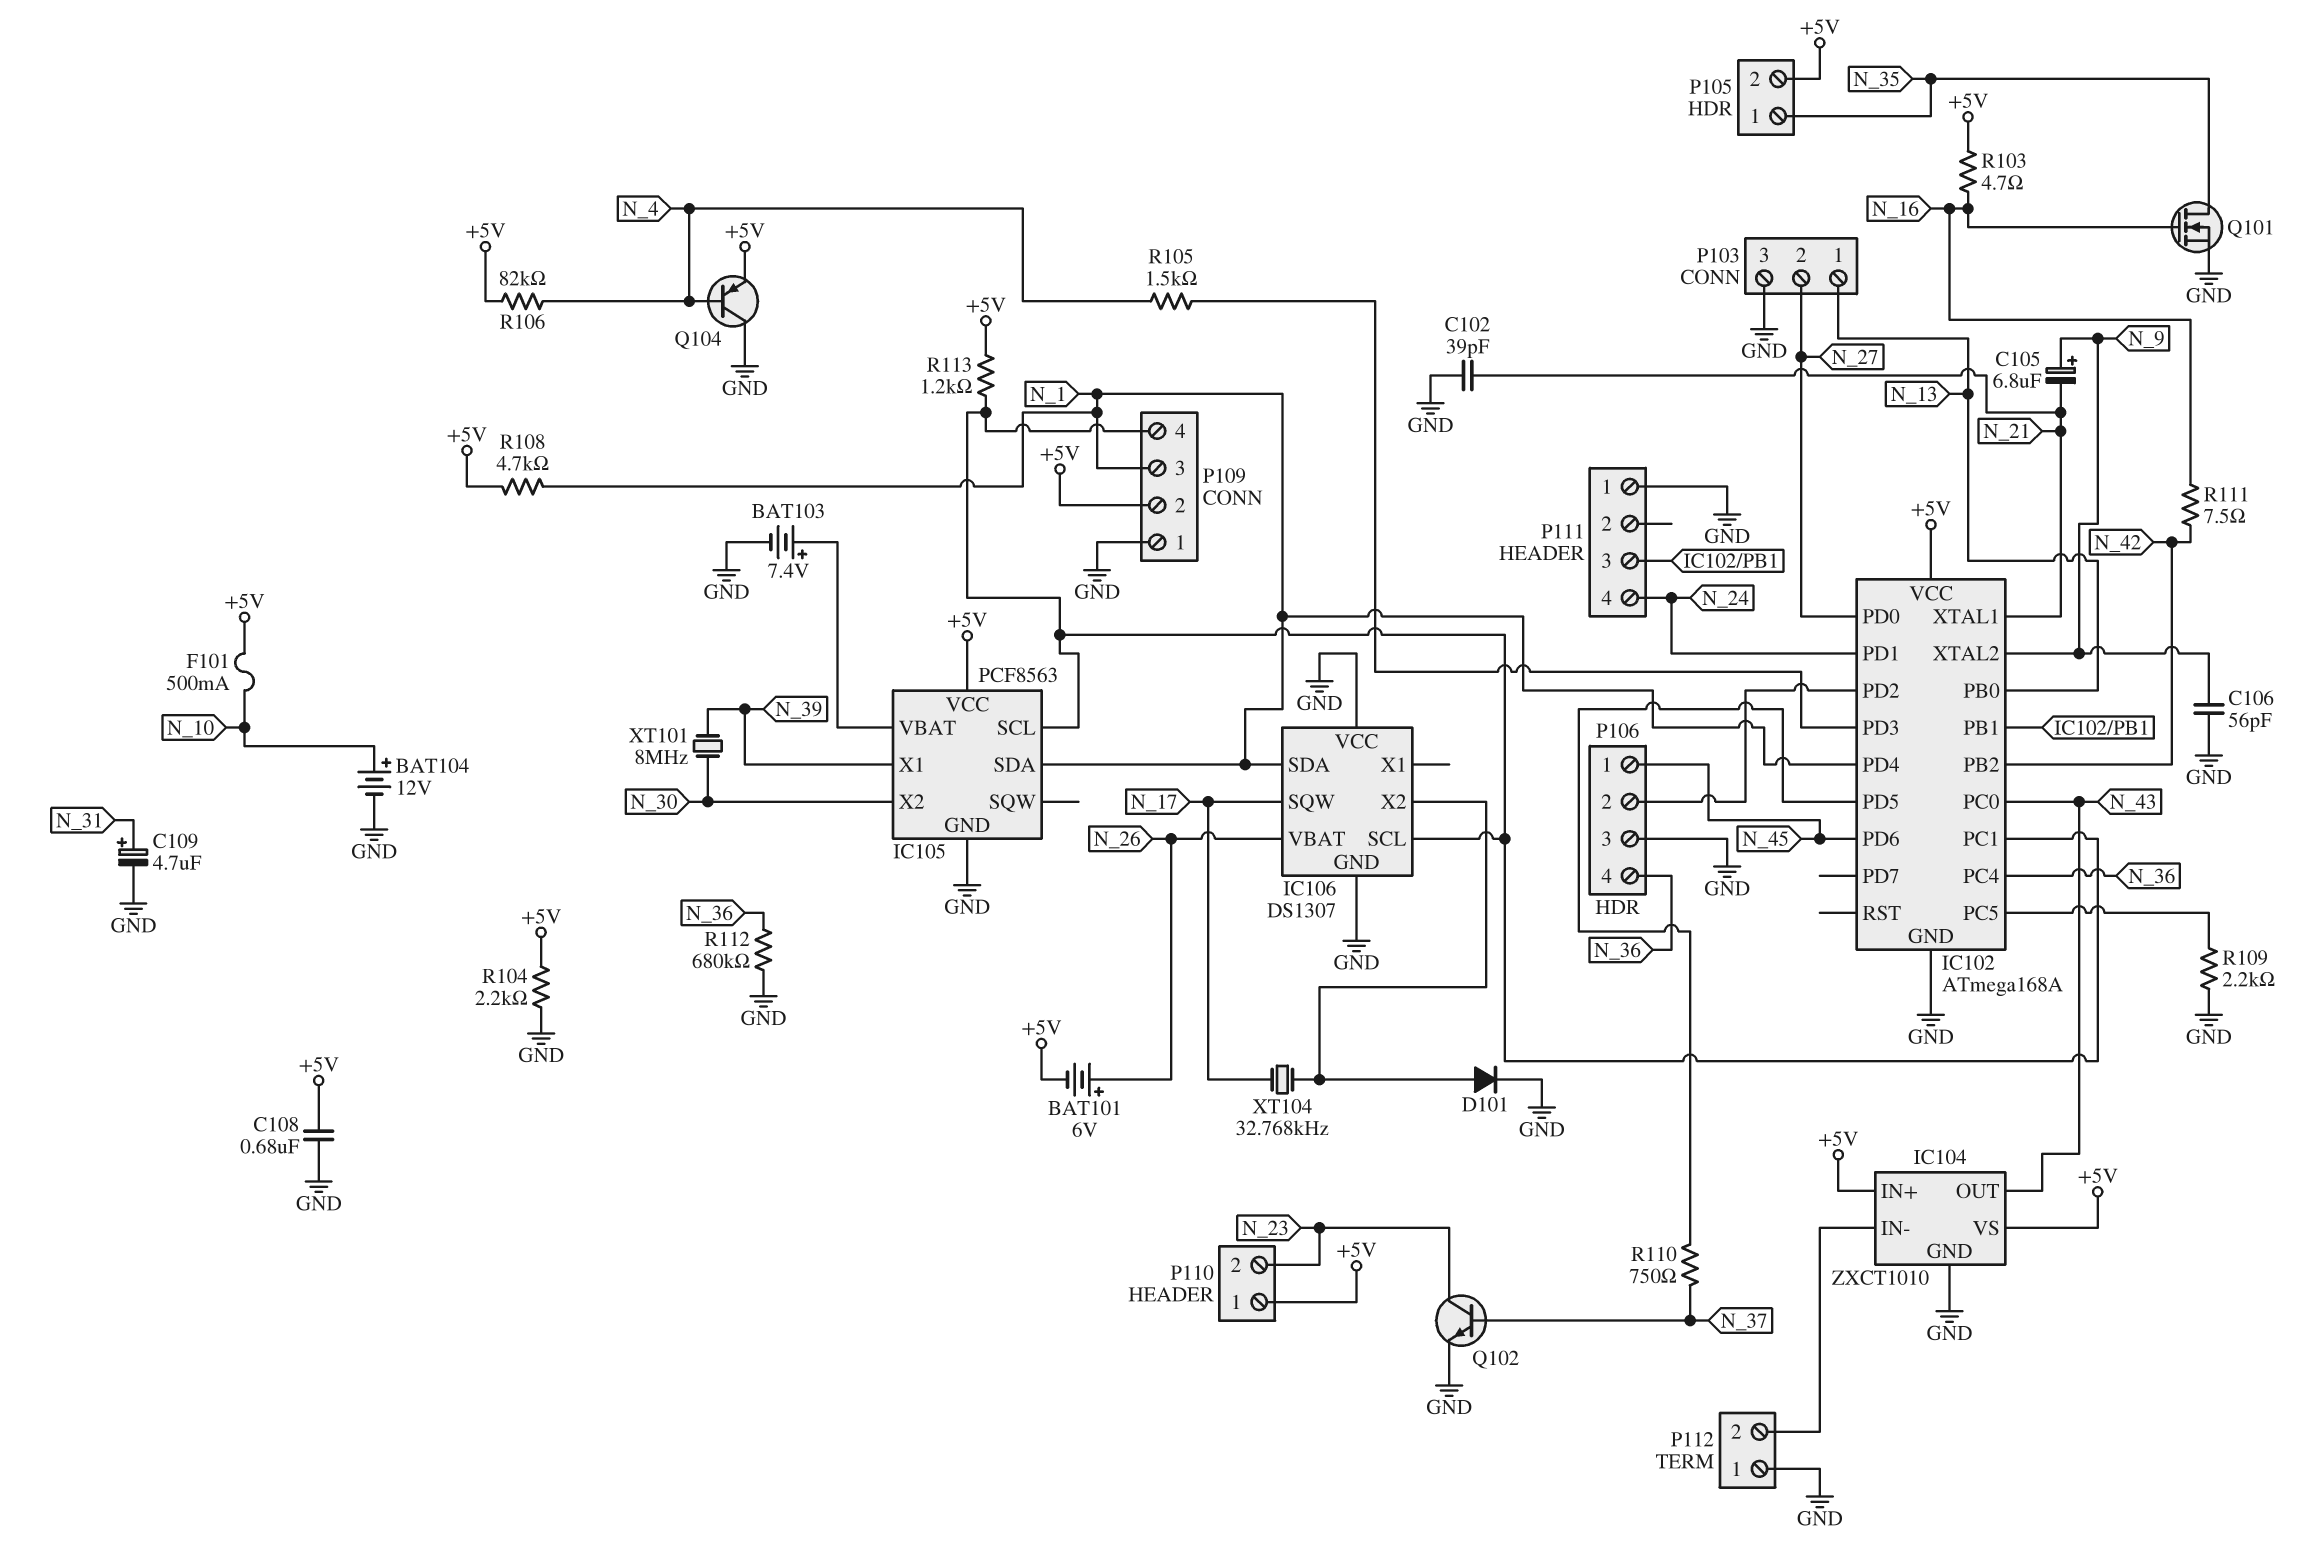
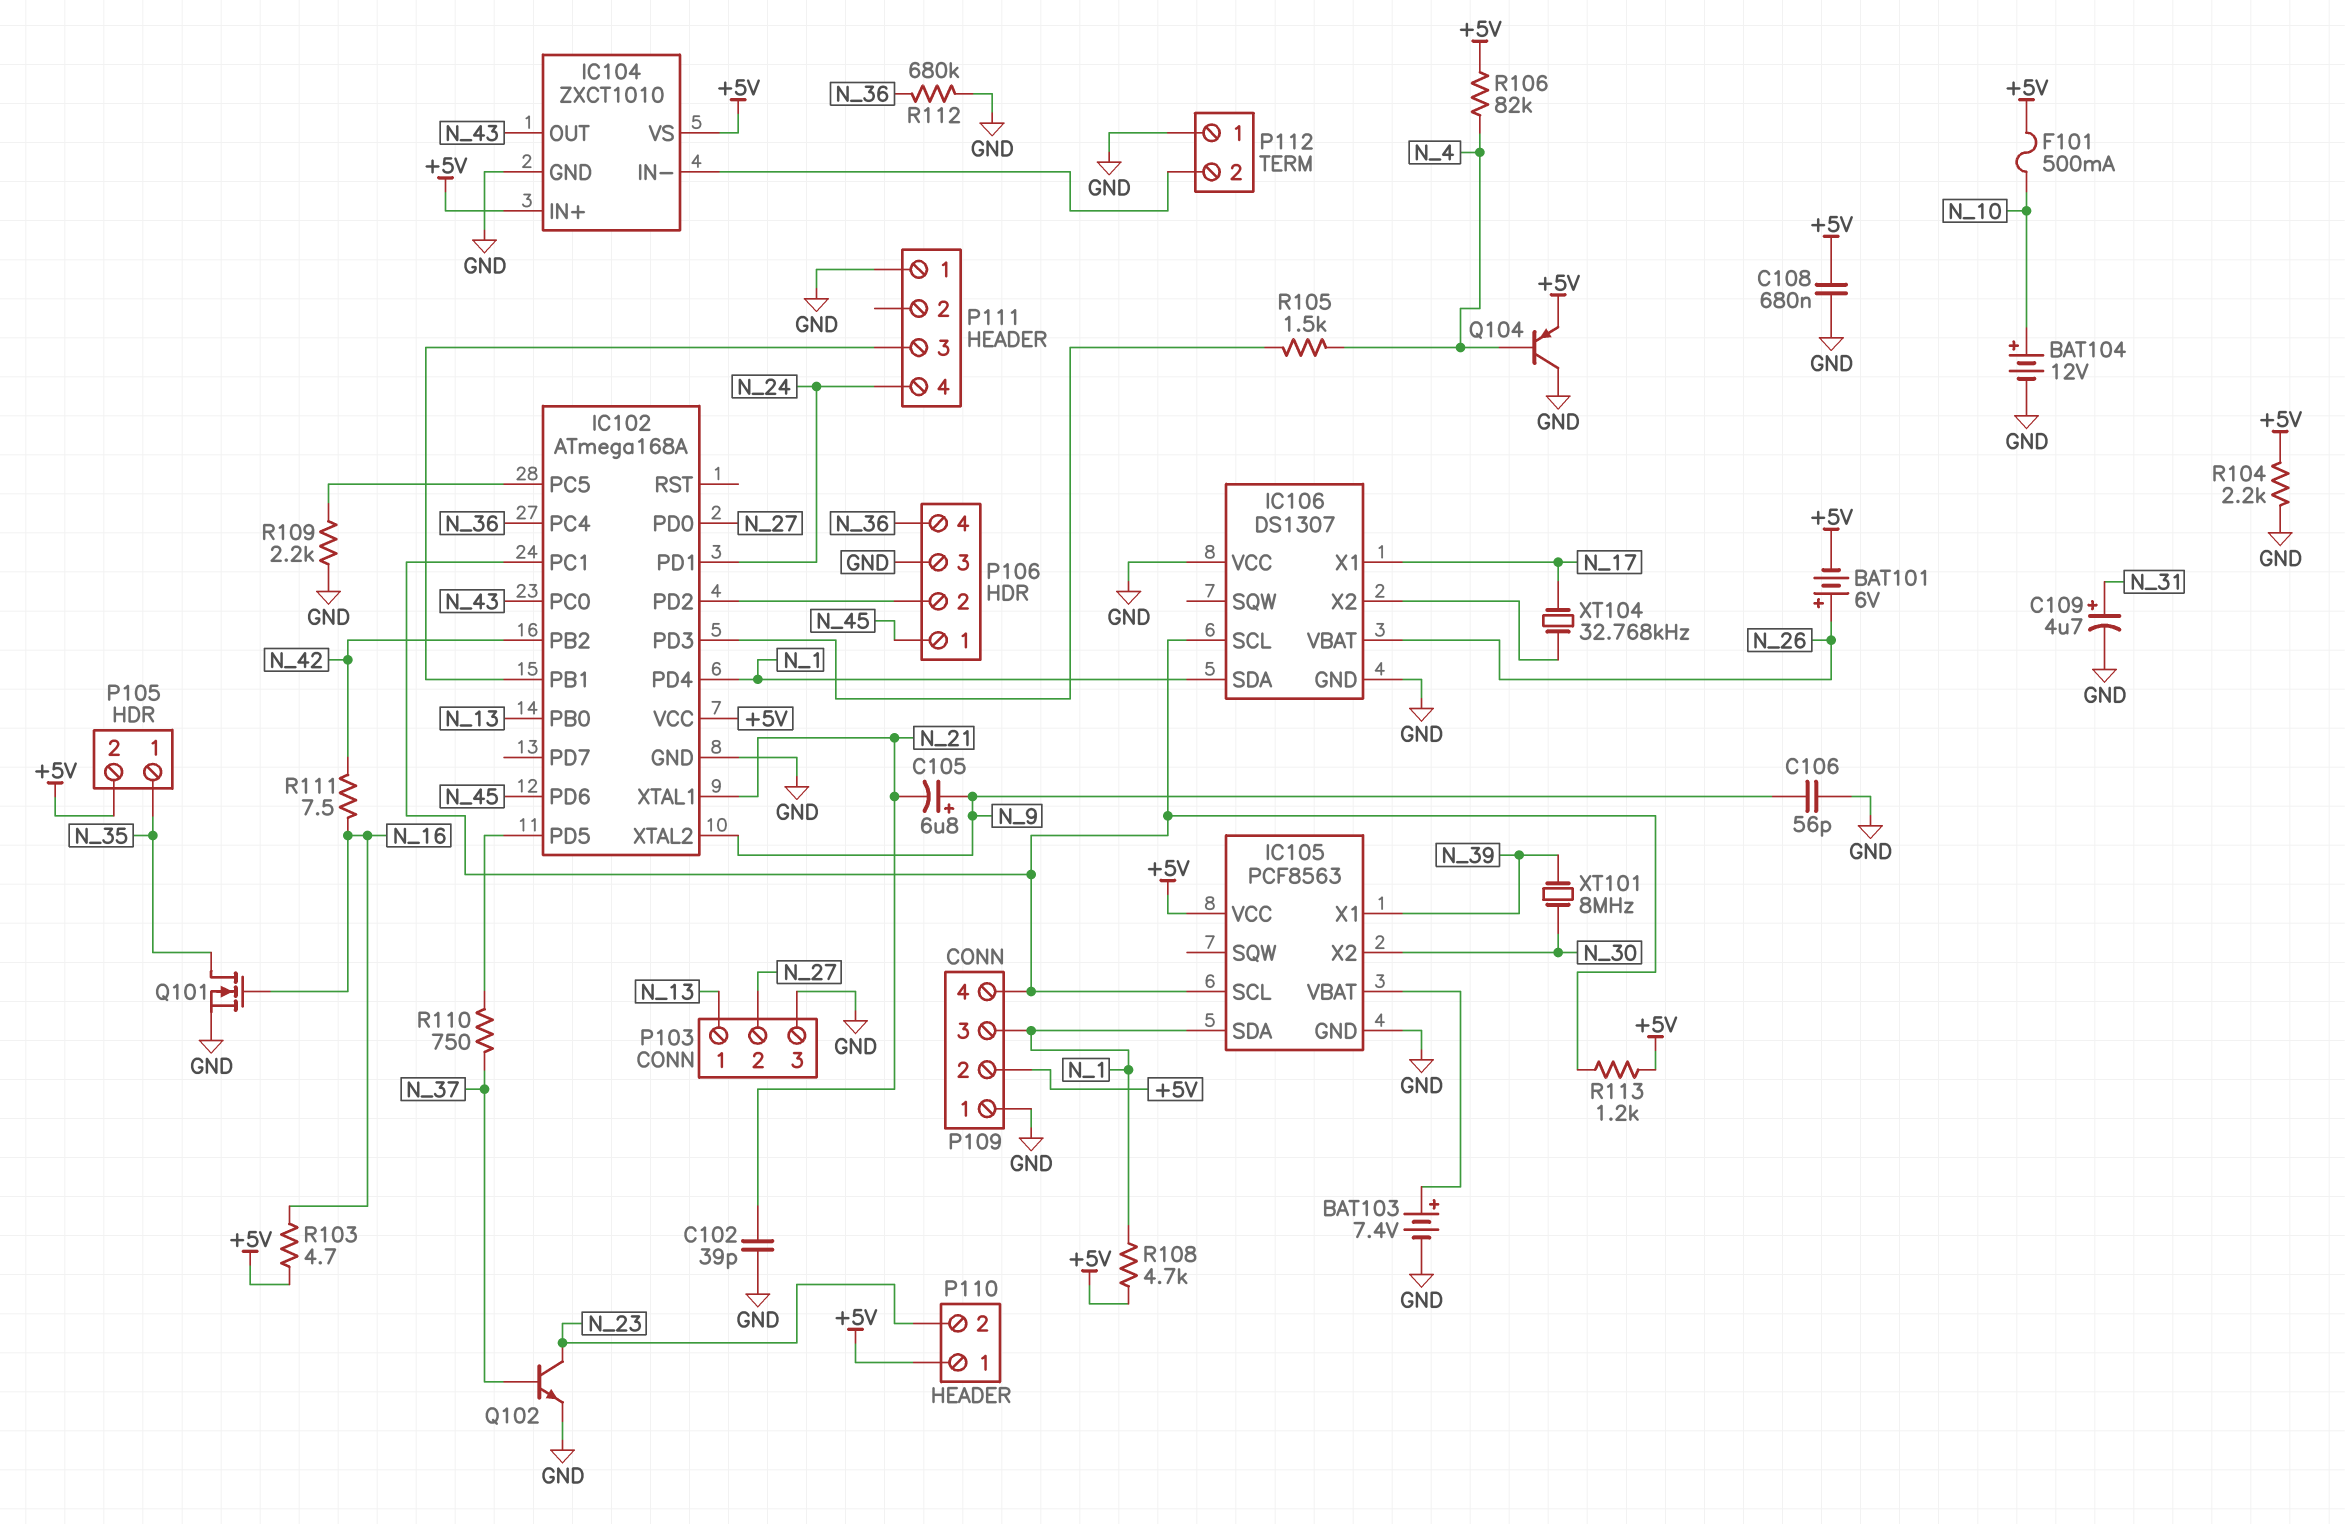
D101: diode (A IC106/X2, K GND) -> none
IC106 pin SQW: N_17 -> none
IC106 pin X1: none -> N_17

